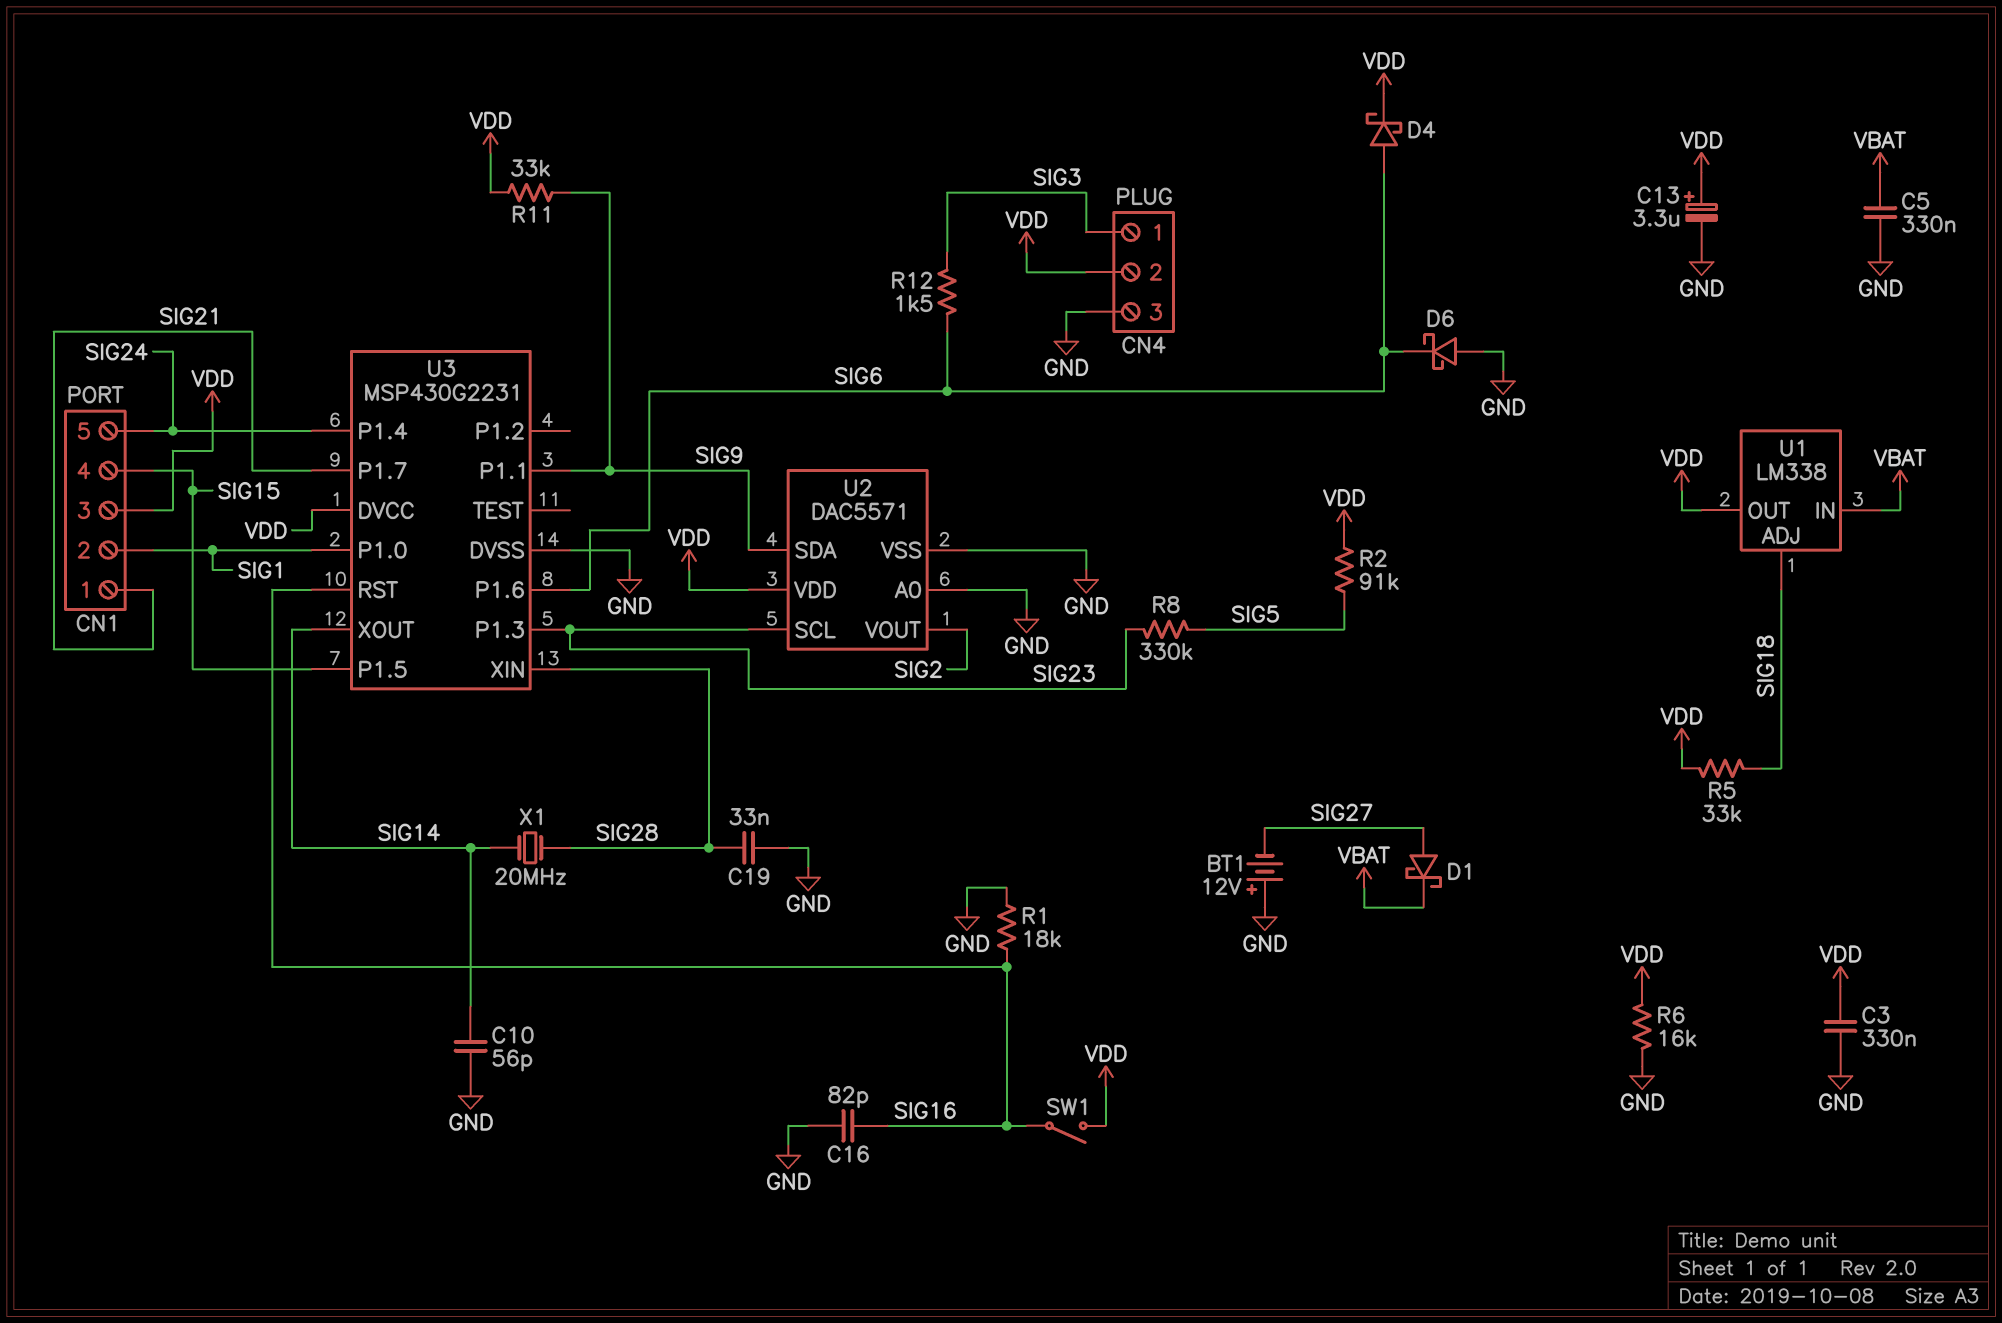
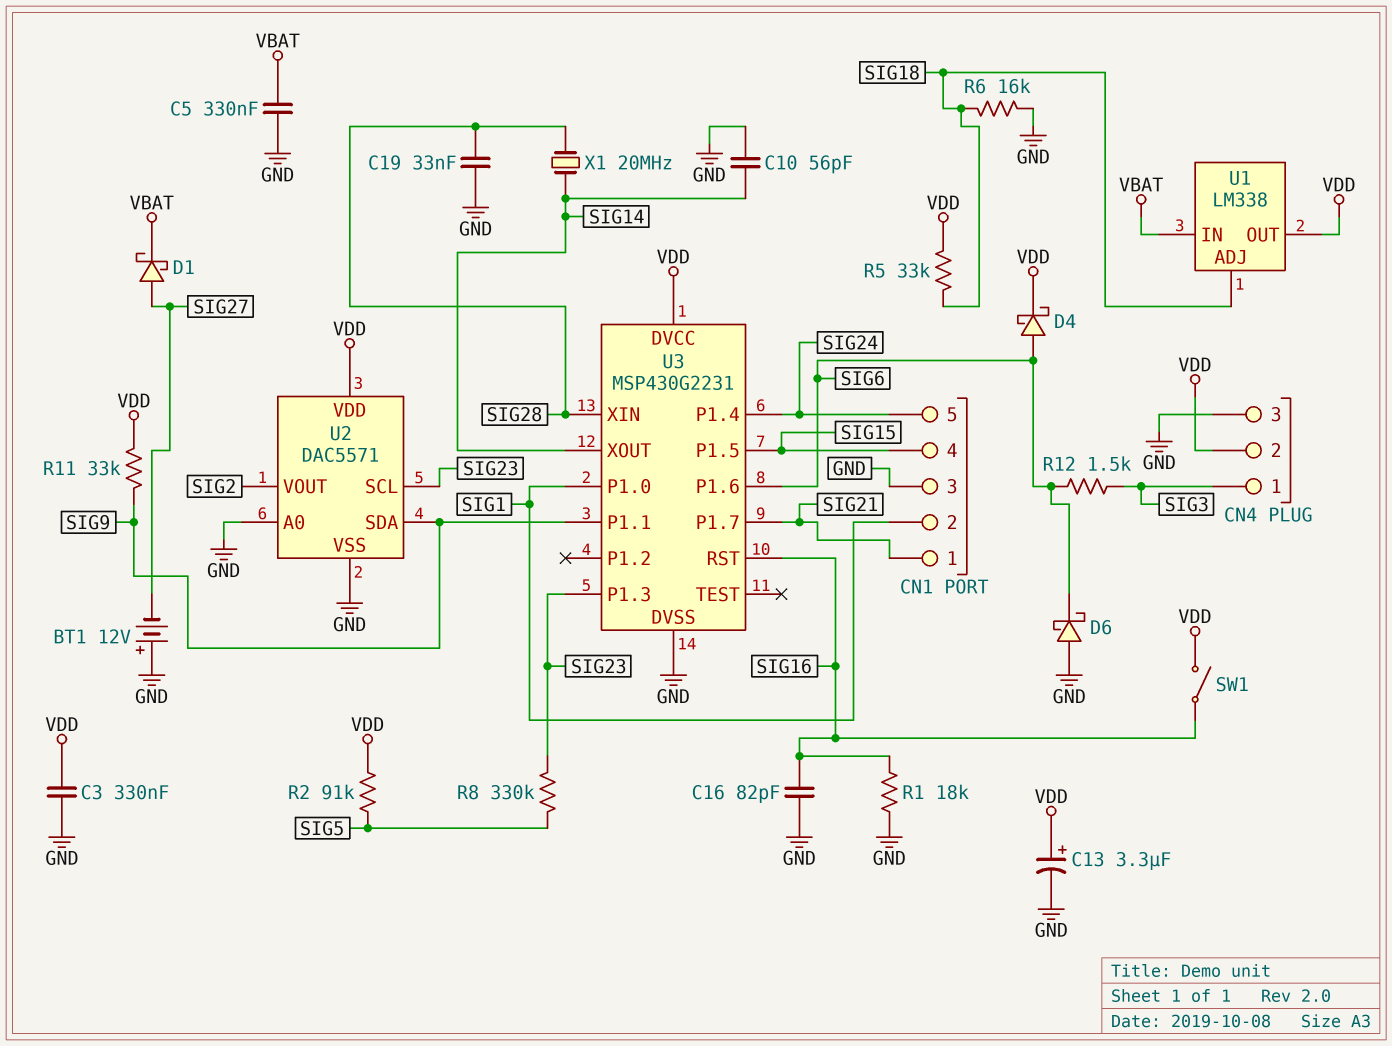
CN1 pin 3: VDD -> GND
R6: 16k (GND, VDD) -> 16k (GND, SIG18)

